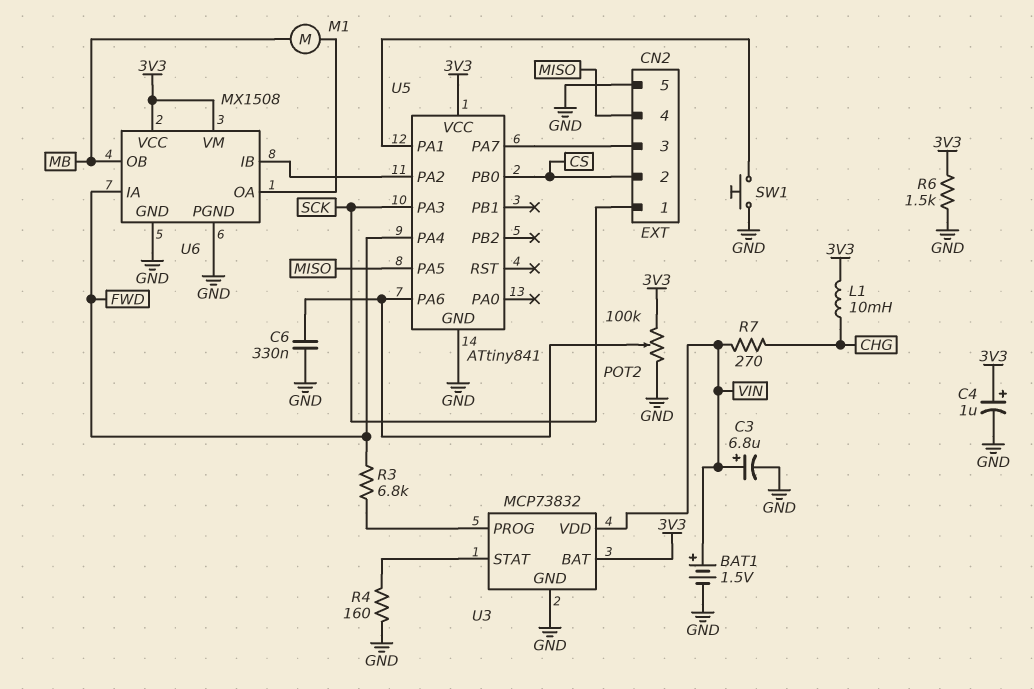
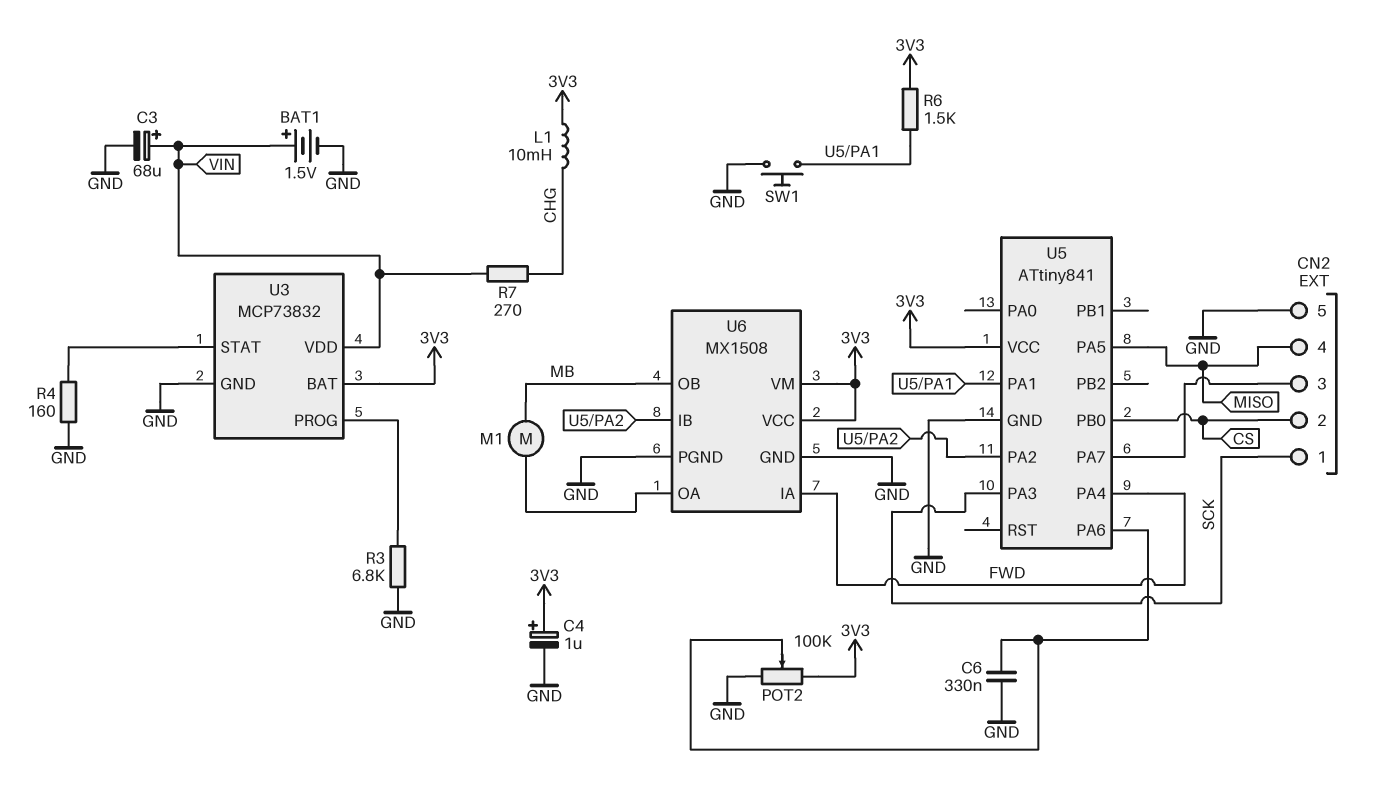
C3: 6.8uF (plus VIN, minus GND) -> 68uF (plus VIN, minus GND)
R3: 6.8k (FWD, U3/PROG) -> 6.8k (GND, U3/PROG)
R6: 1.5k (3V3, GND) -> 1.5k (3V3, U5/PA1)

